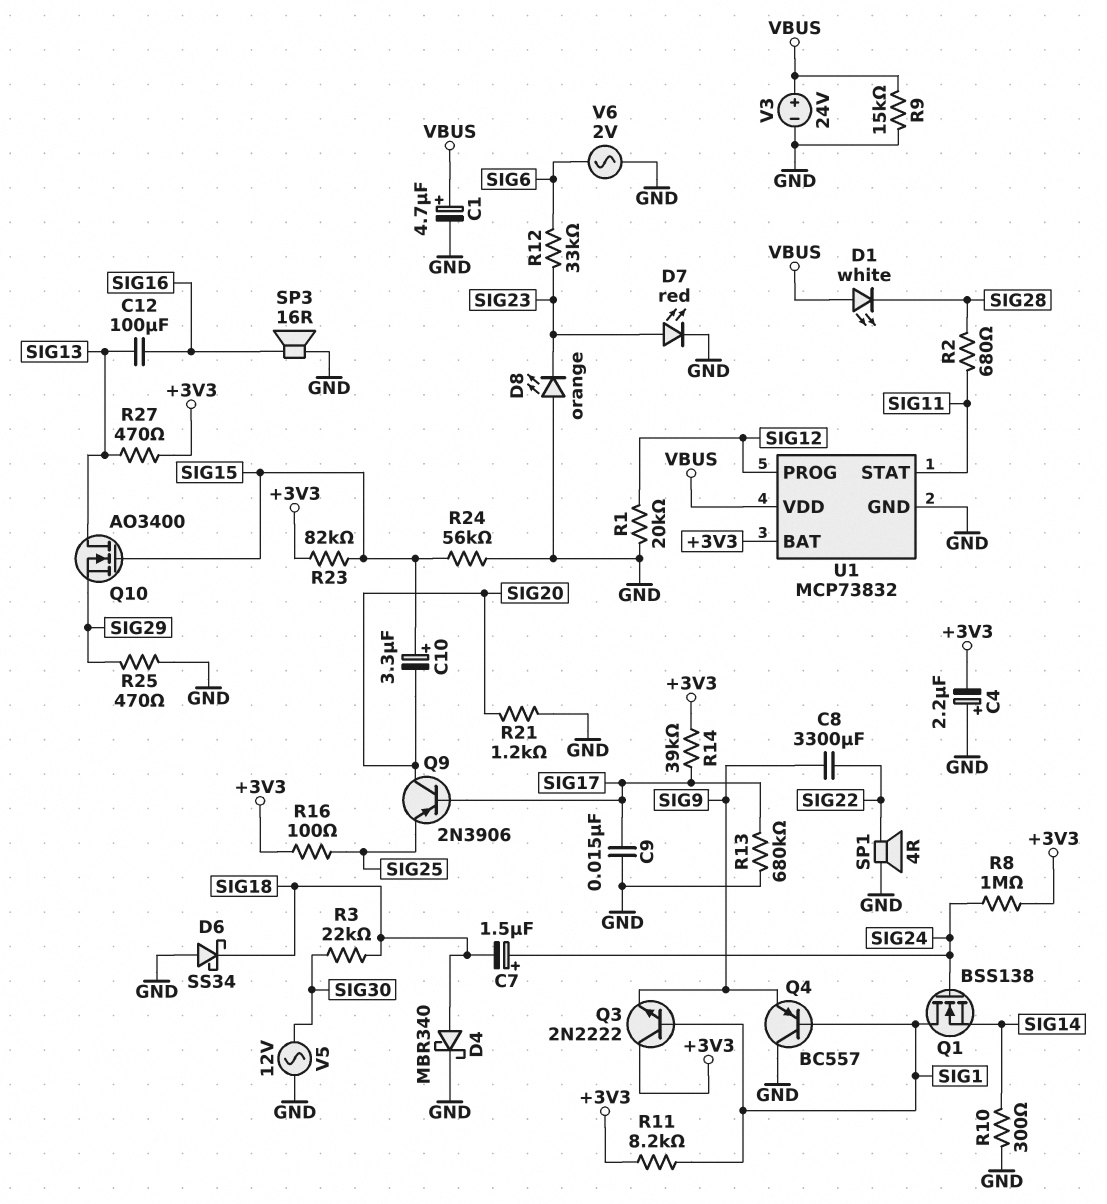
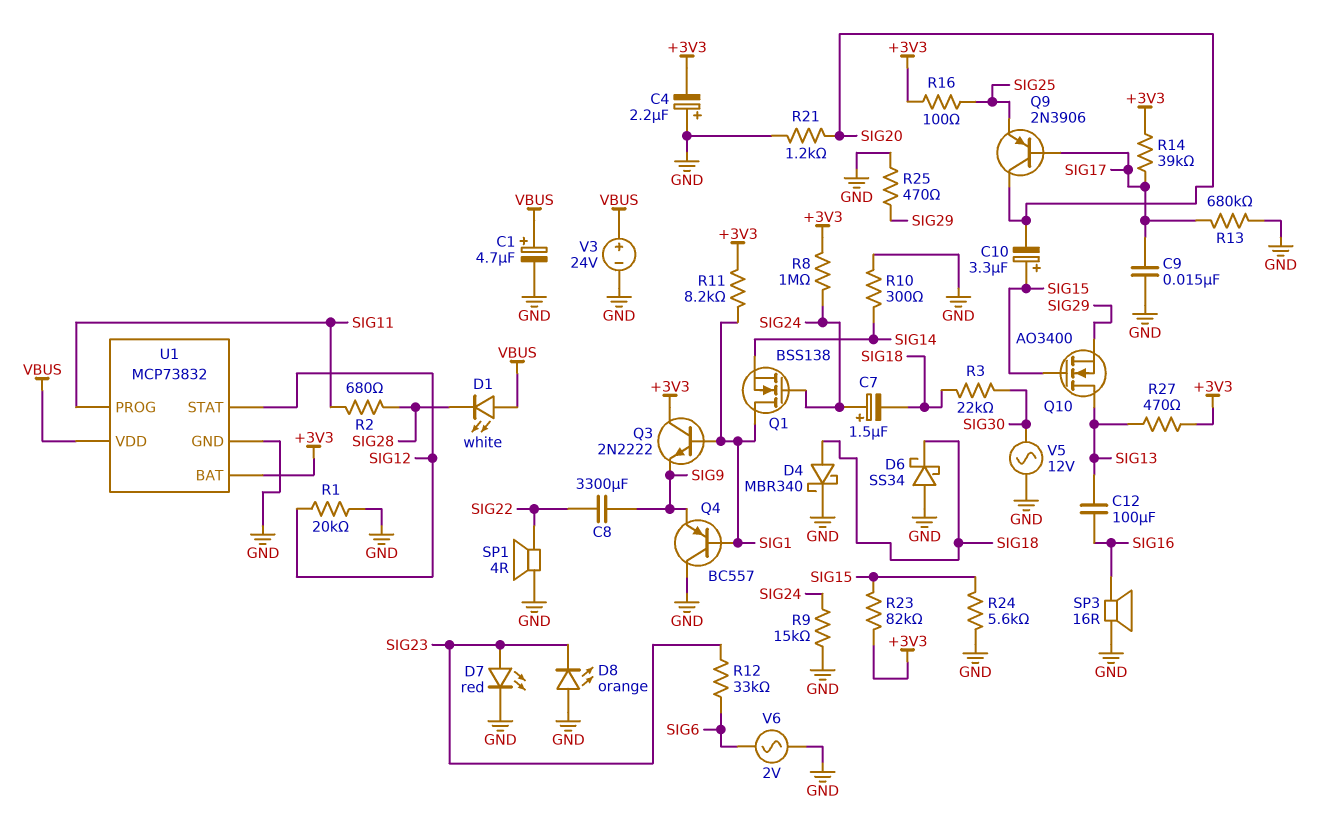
R9: 15k (GND, VBUS) -> 15k (GND, SIG24)
R24: 56k (GND, SIG15) -> 5.6k (GND, SIG15)
U1 pin PROG: SIG12 -> SIG11
U1 pin STAT: SIG11 -> SIG12

